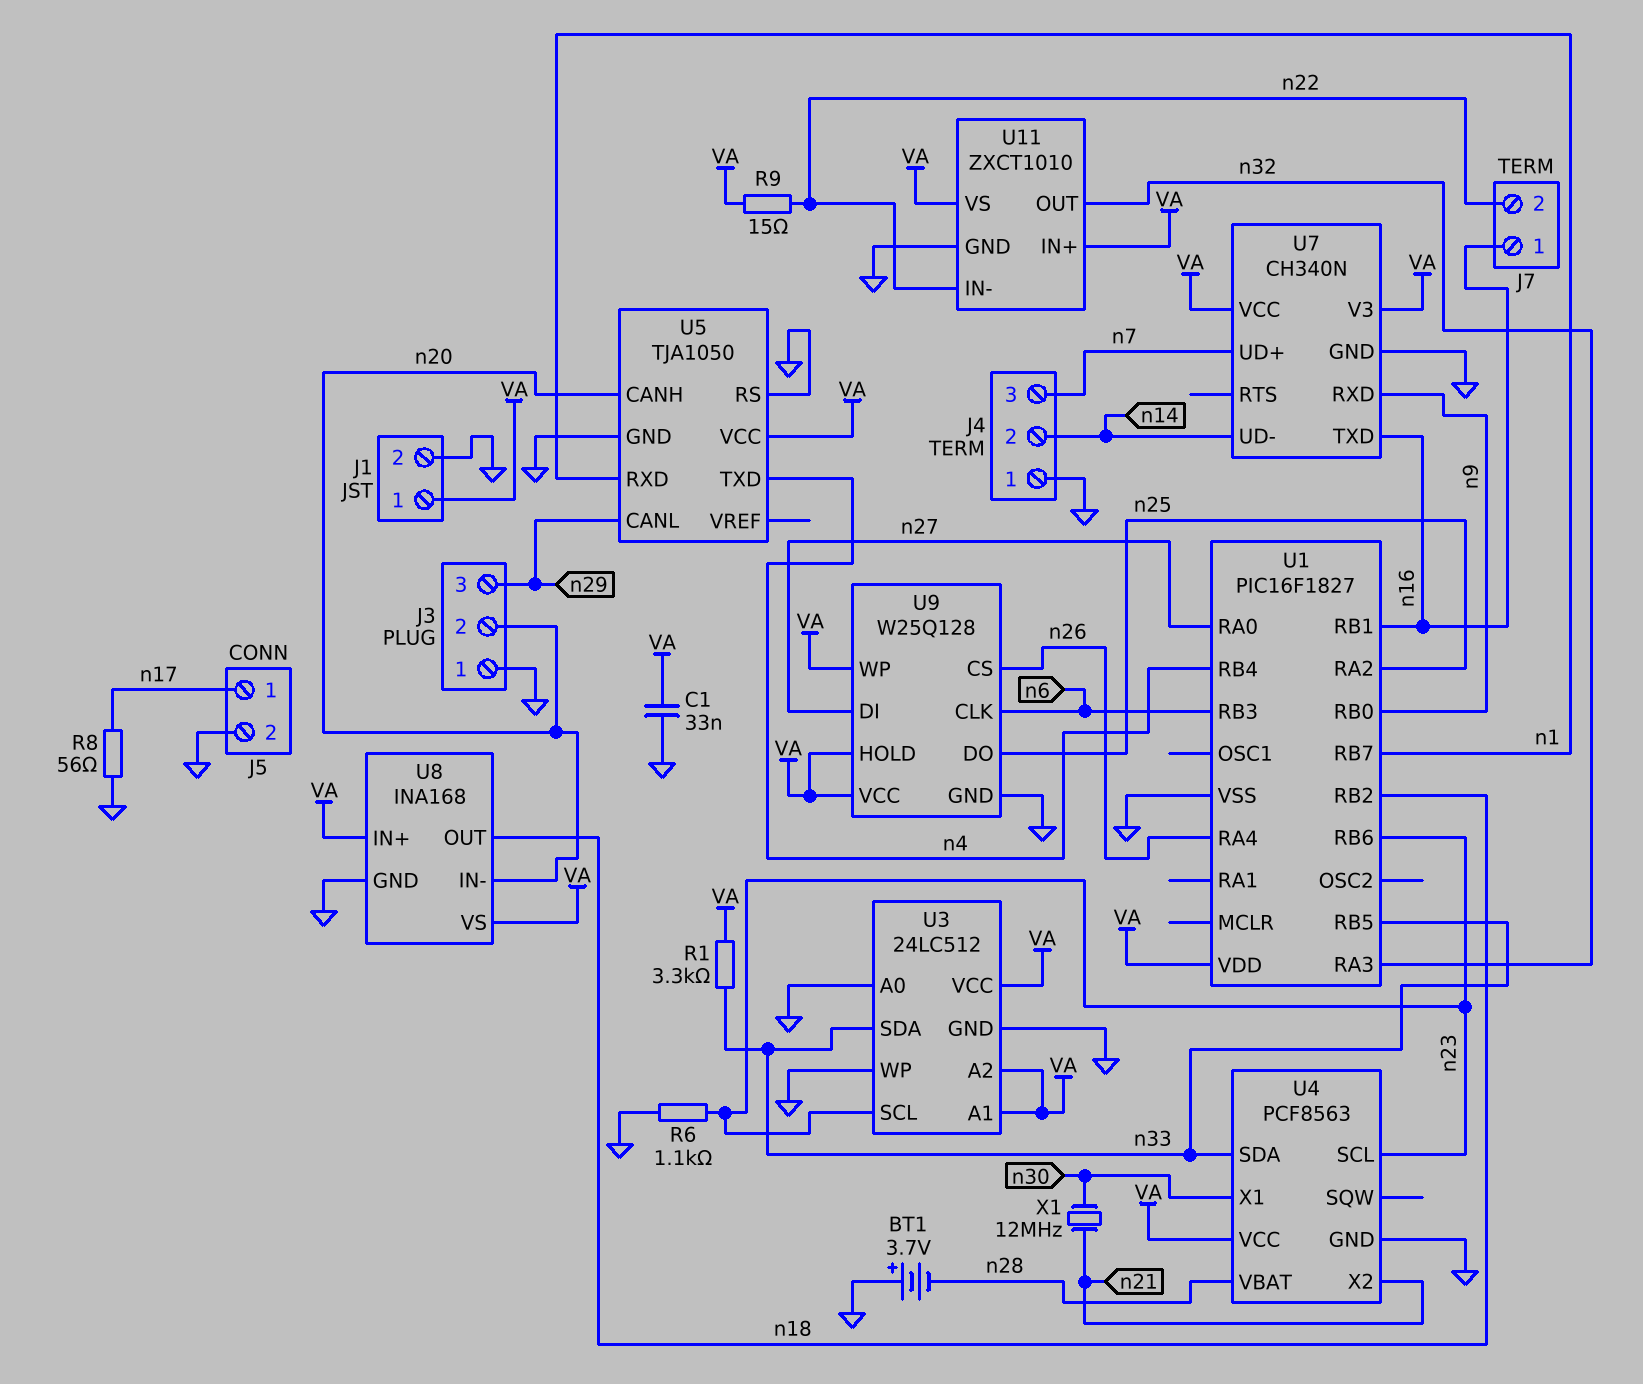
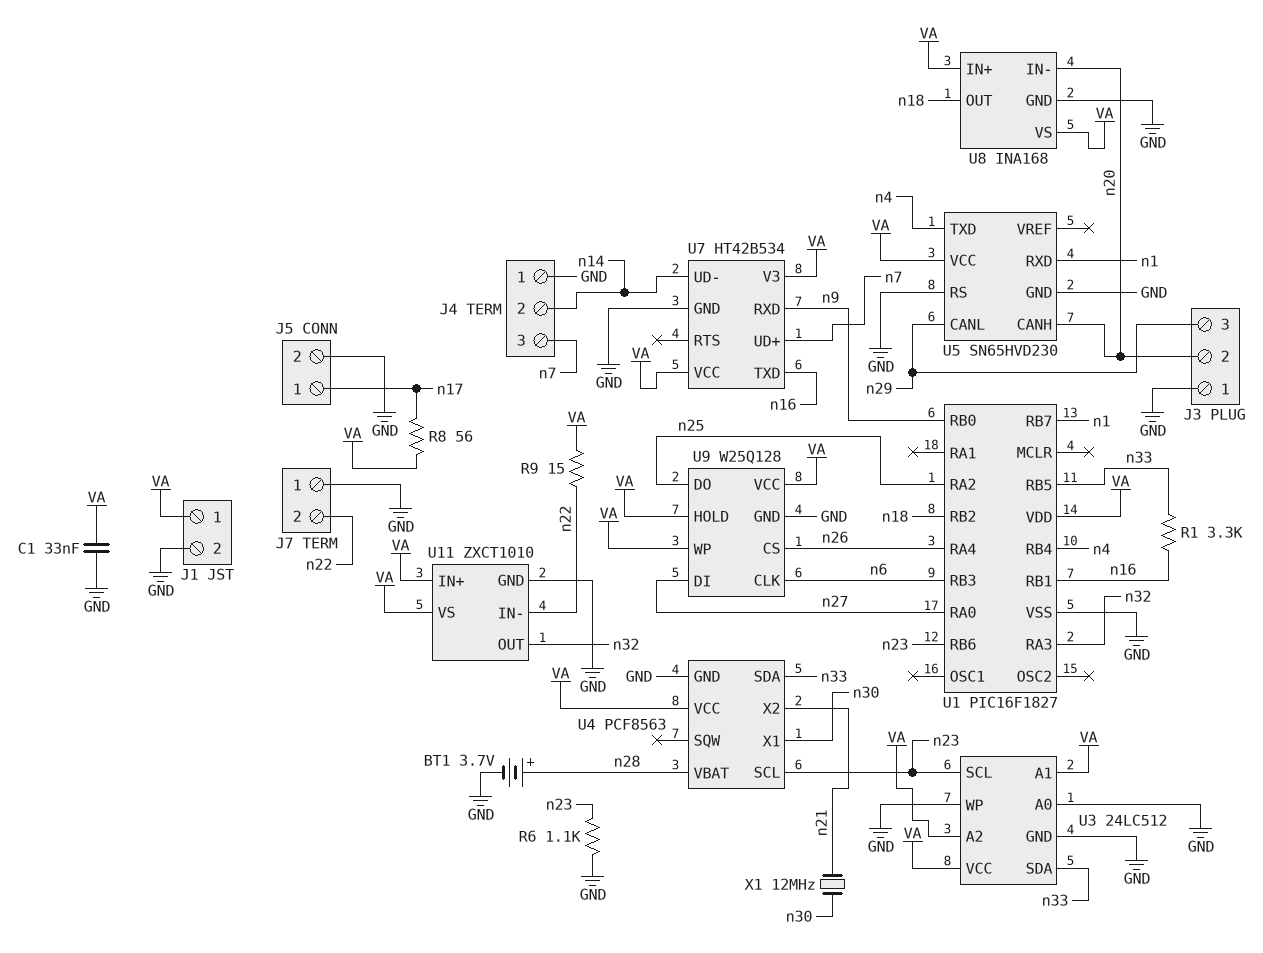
BT1: 3.7V (plus GND, minus n28) -> 3.7V (plus n28, minus GND)
J7 pin 1: n16 -> GND
R1: 3.3k (VA, n33) -> 3.3k (n16, n33)
R8: 56 (GND, n17) -> 56 (VA, n17)
U5: TJA1050 -> SN65HVD230
U7: CH340N -> HT42B534

